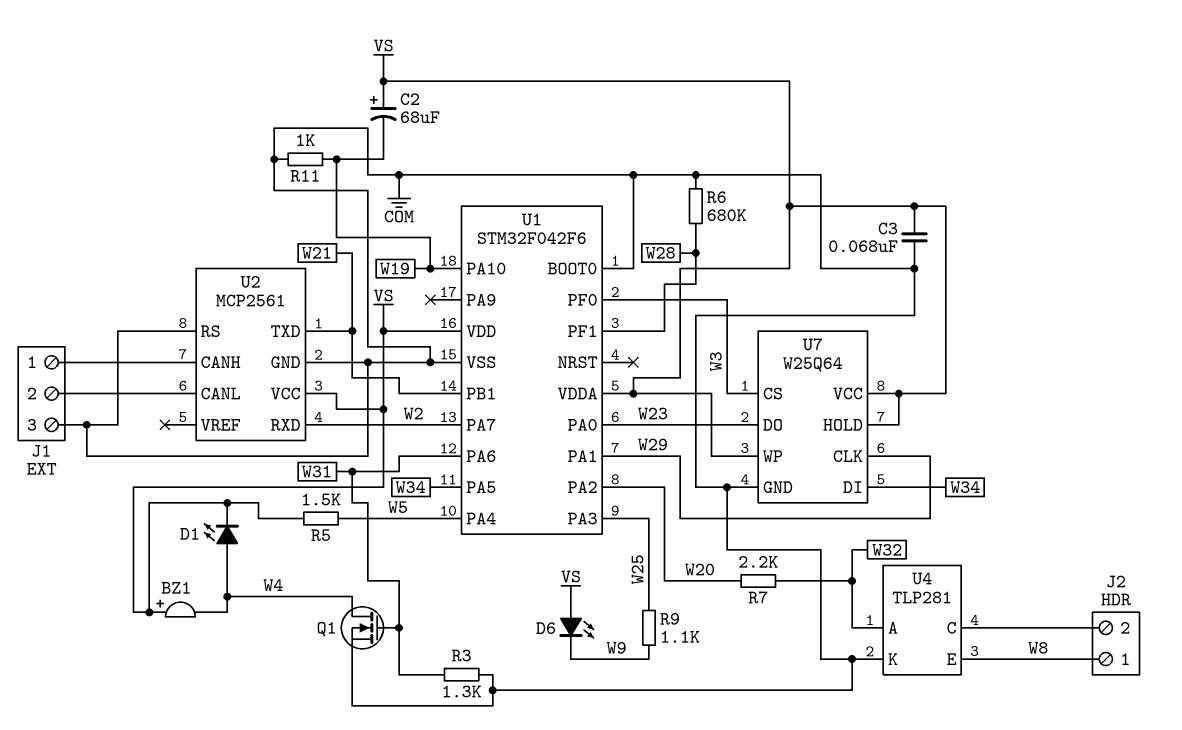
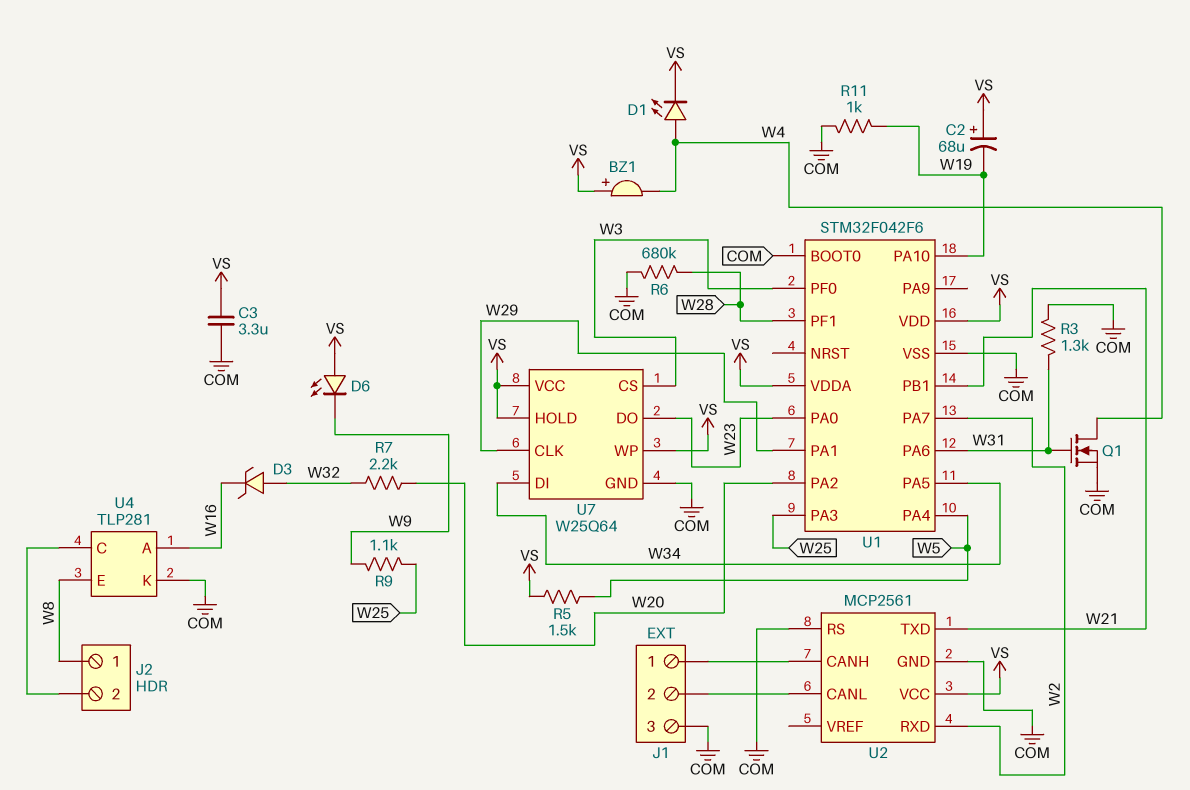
C3: 68nF (COM, VS) -> 3.3uF (COM, VS)
D3: none -> zener (A W32, K W16)
U4 pin A: W32 -> W16

